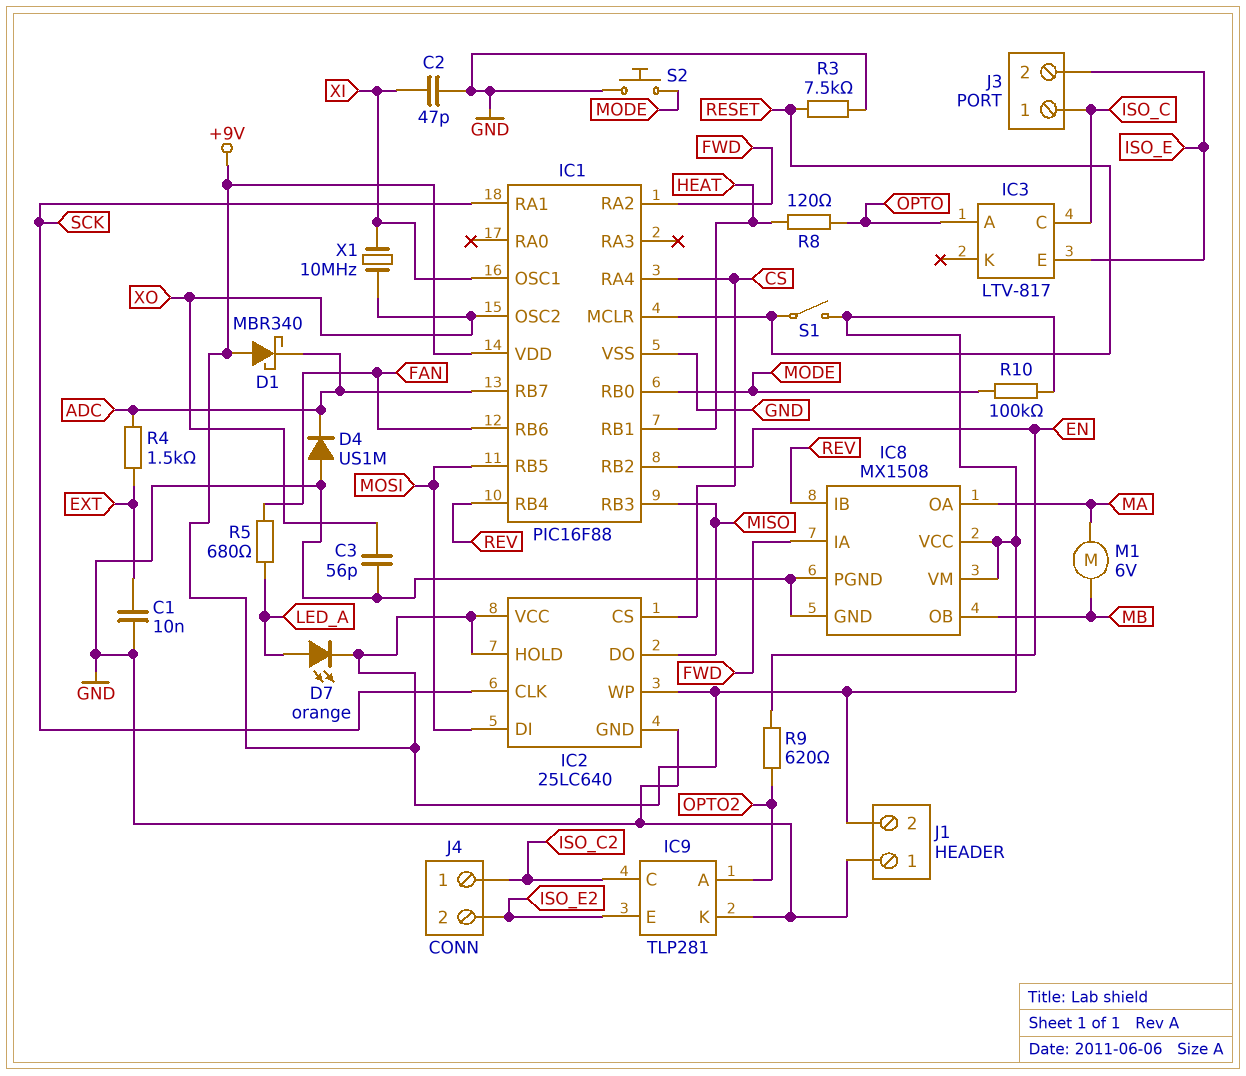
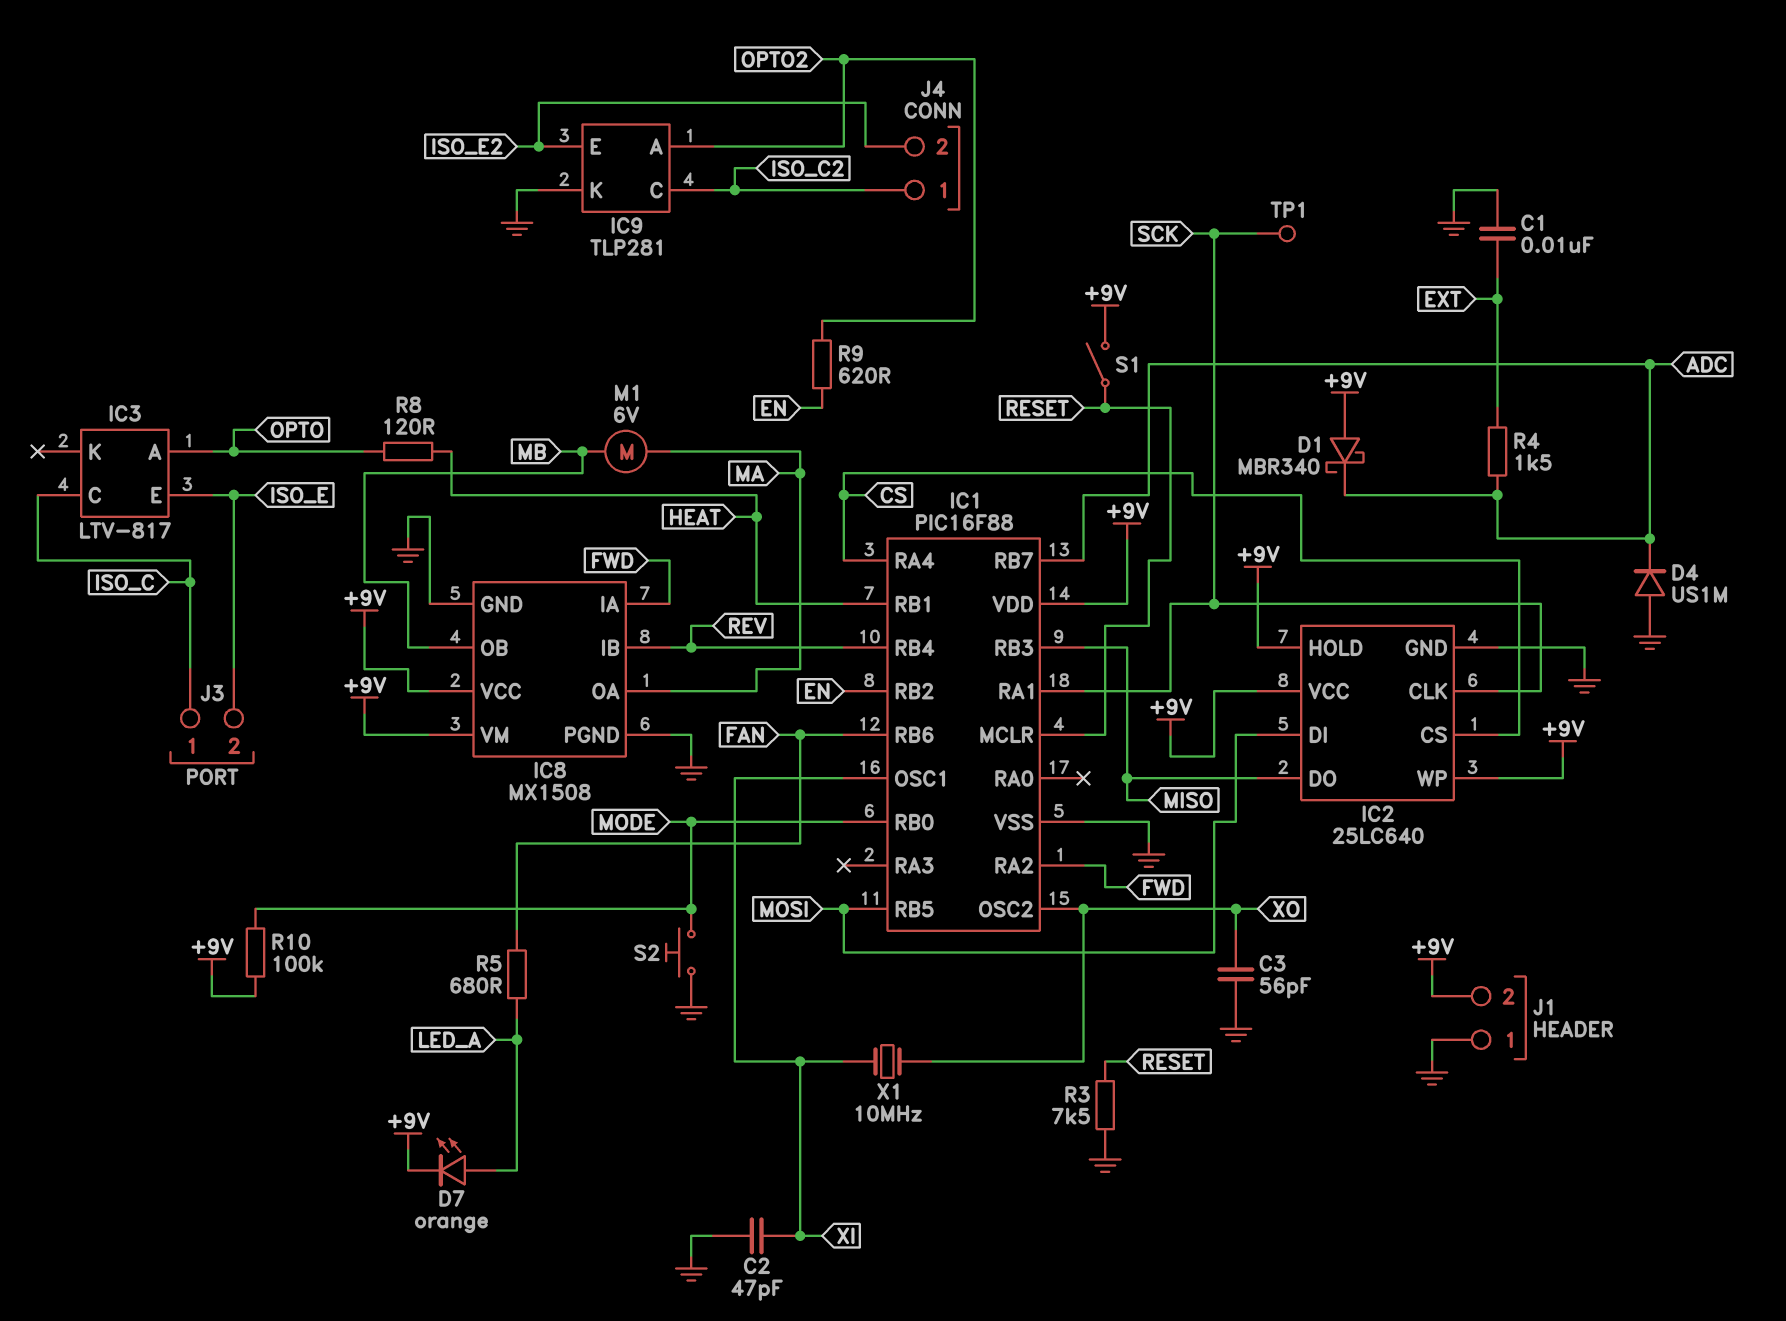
TP1: none -> test point (SCK)

